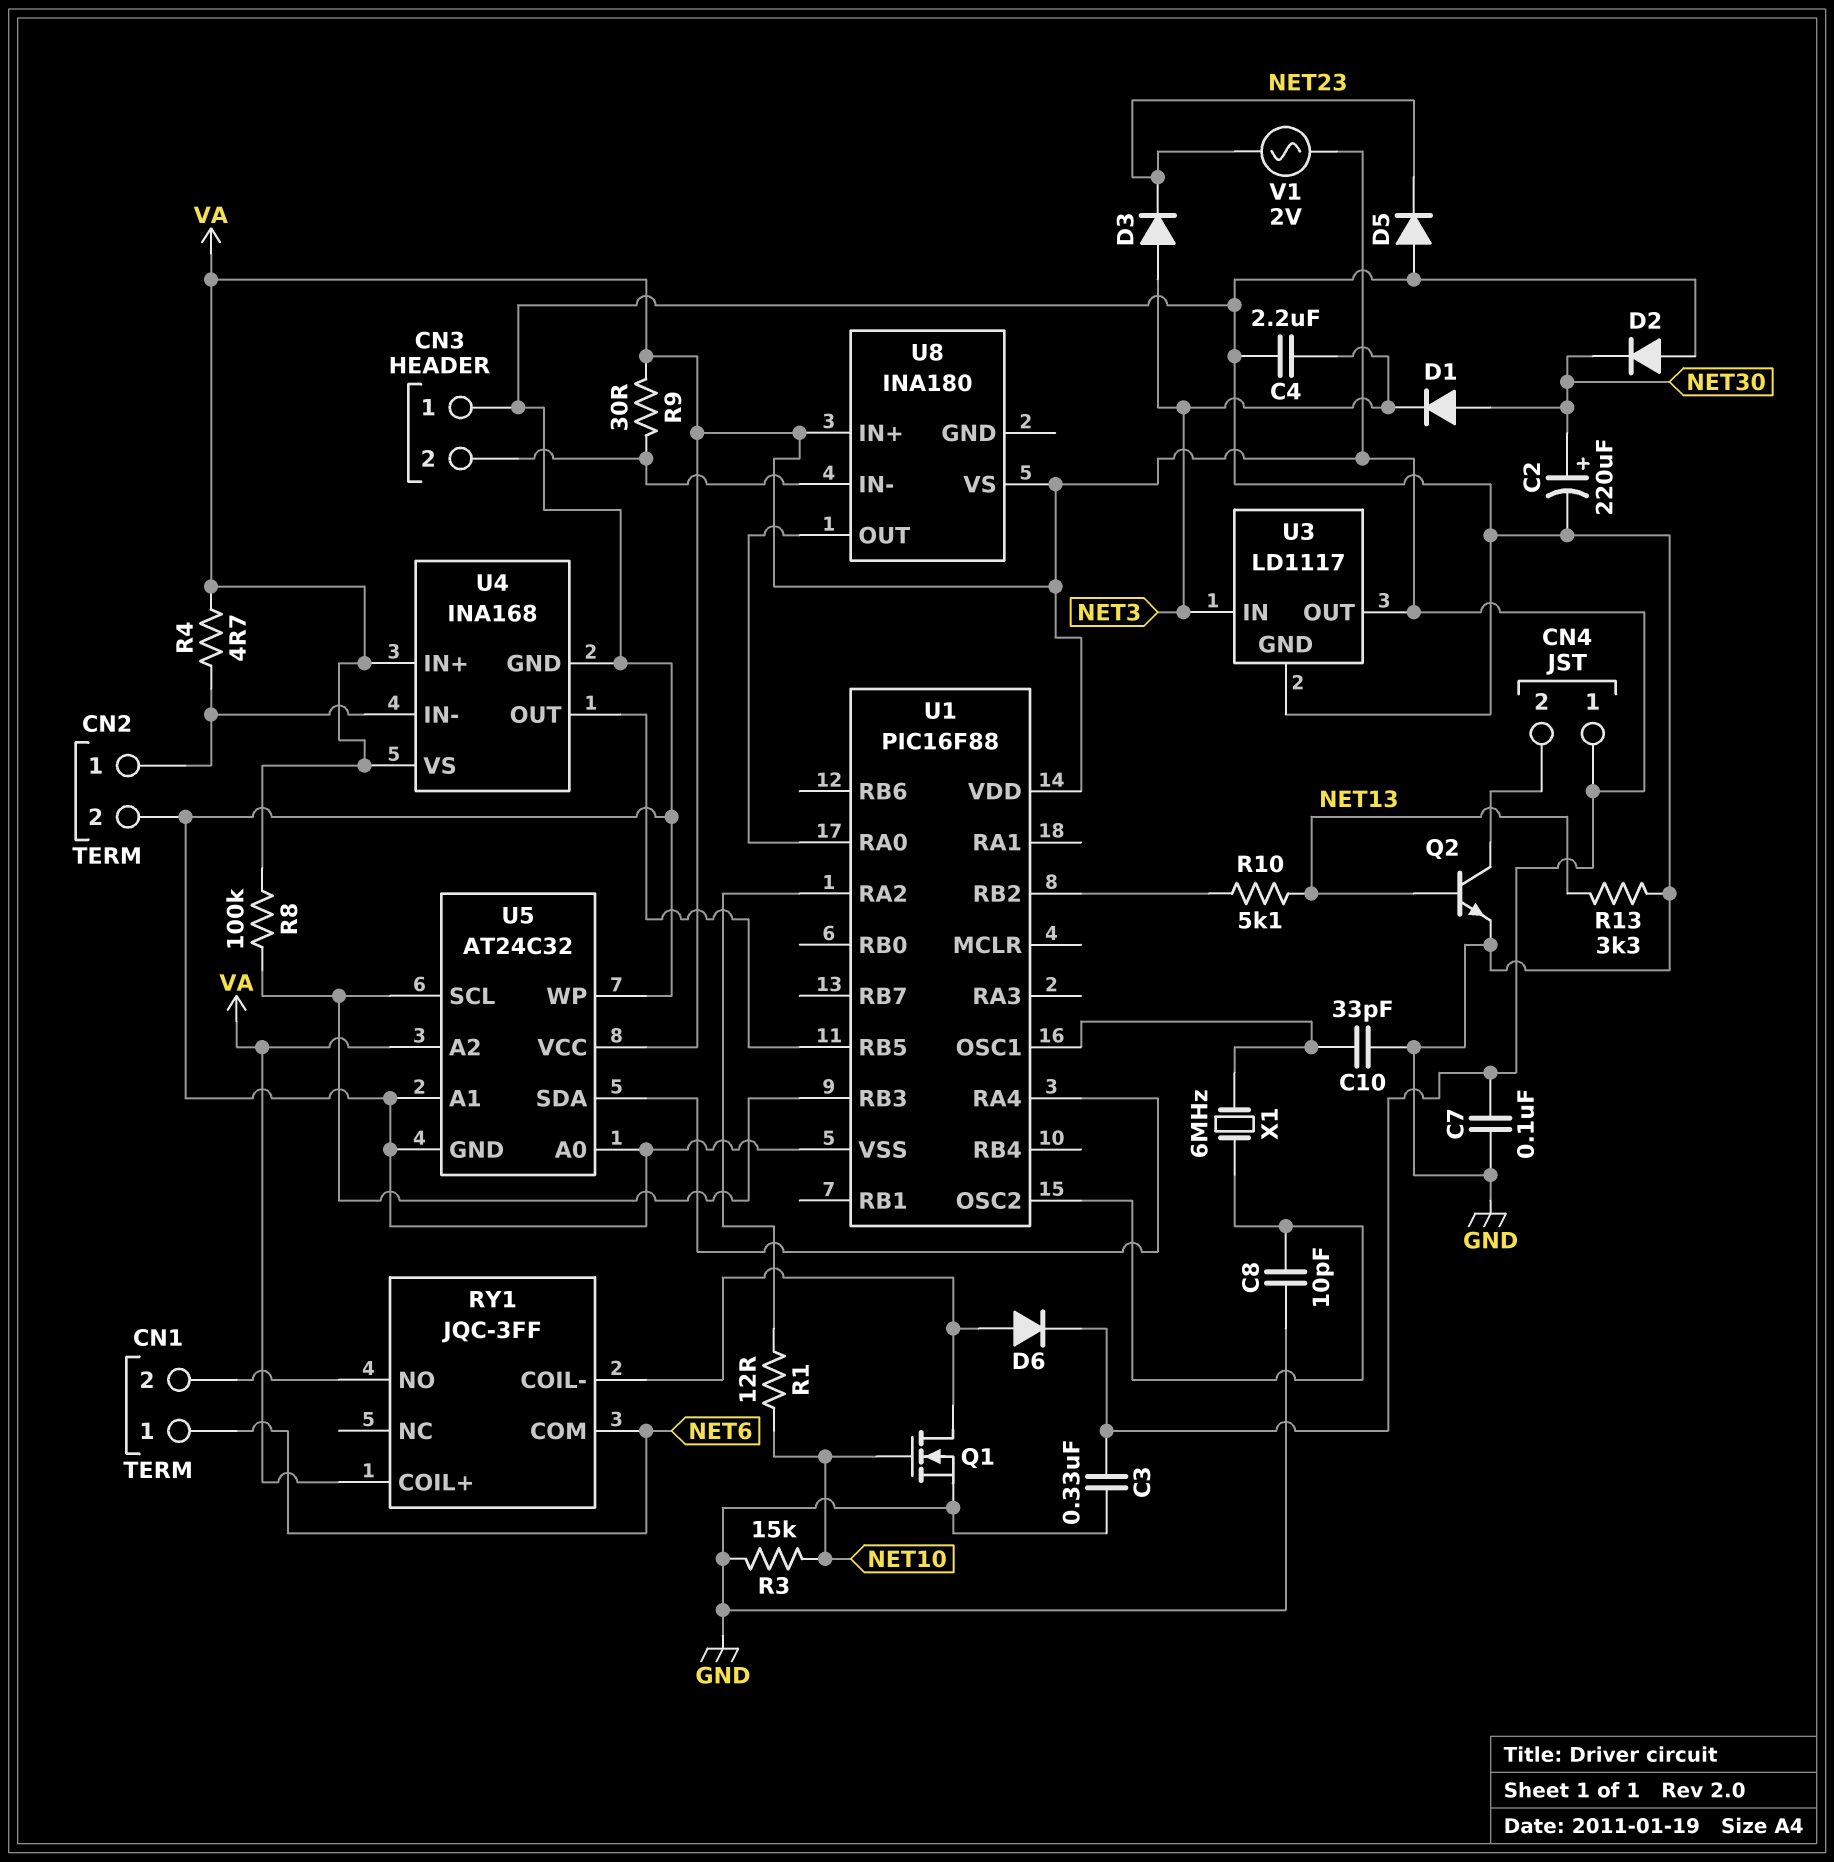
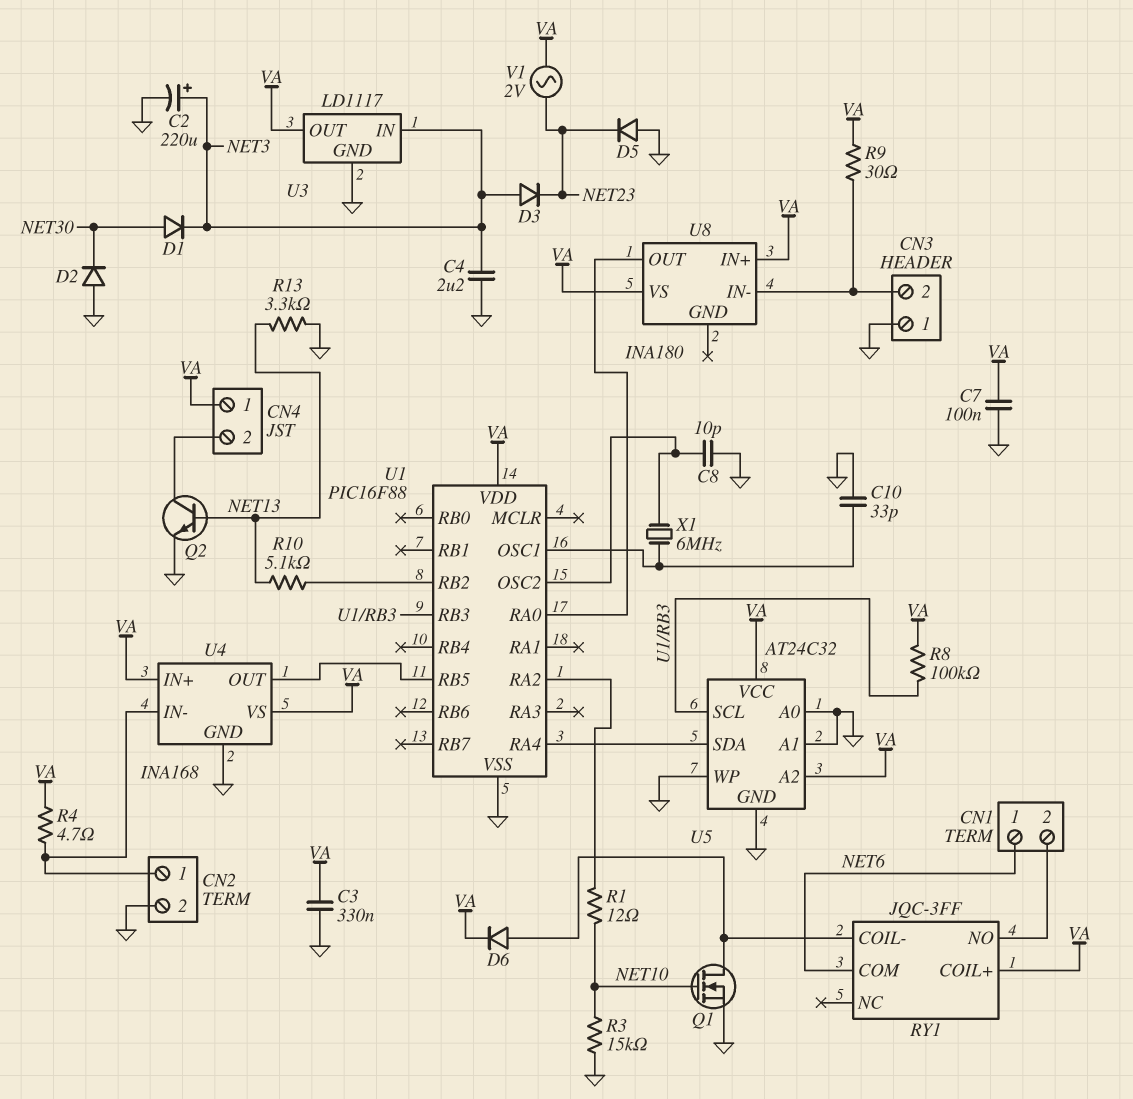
C2: 220uF (plus NET30, minus GND) -> 220uF (plus NET3, minus GND)

